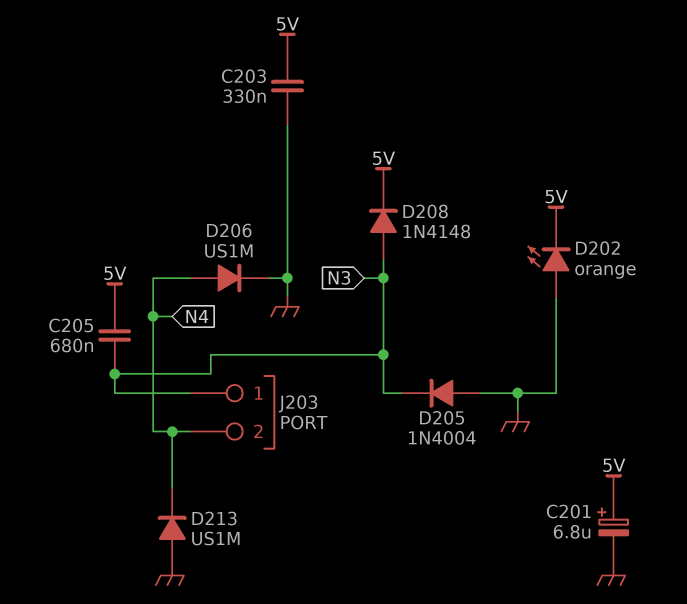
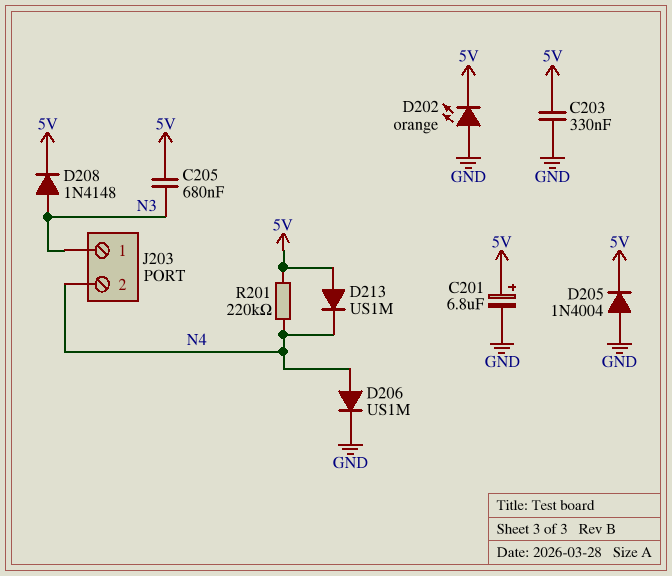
D205: diode 1N4004 (A GND, K N3) -> diode 1N4004 (A GND, K 5V)
D213: diode US1M (A GND, K N4) -> diode US1M (A 5V, K N4)
R201: none -> 220k (5V, N4)

